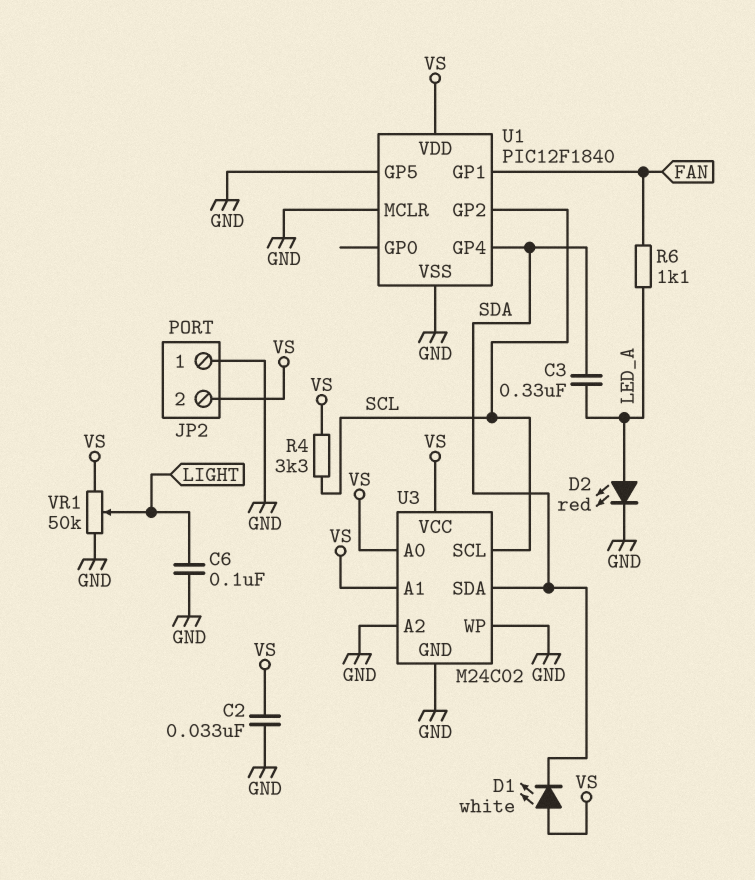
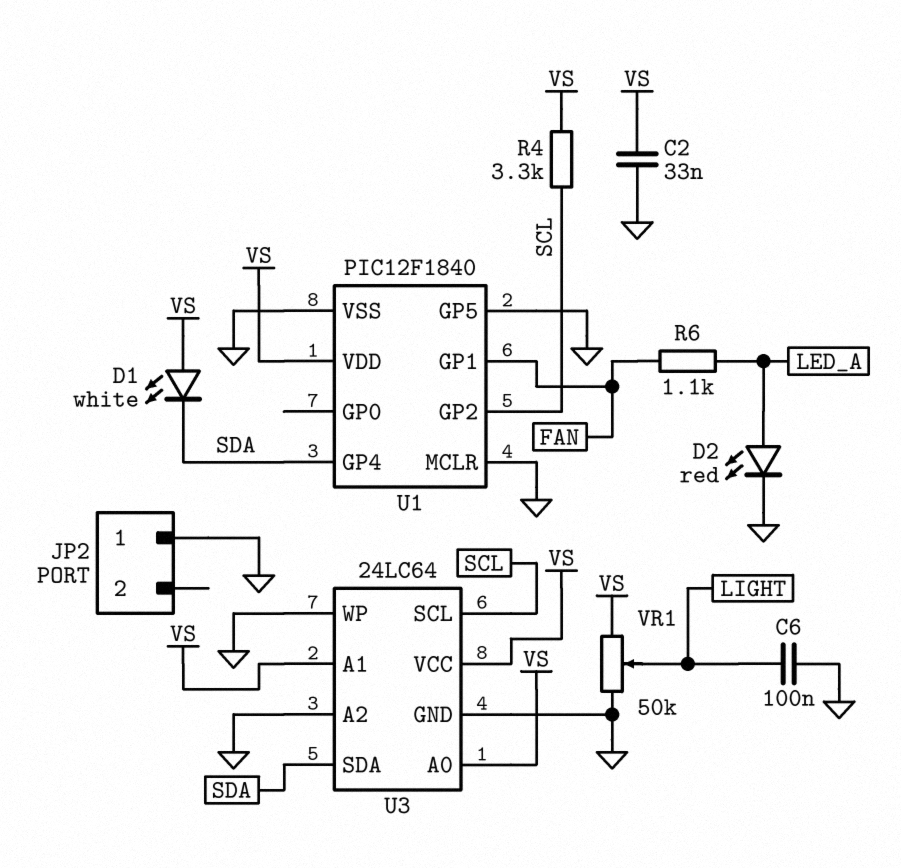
C3: 330nF (LED_A, SDA) -> none
JP2 pin 2: VS -> none
U3: M24C02 -> 24LC64

